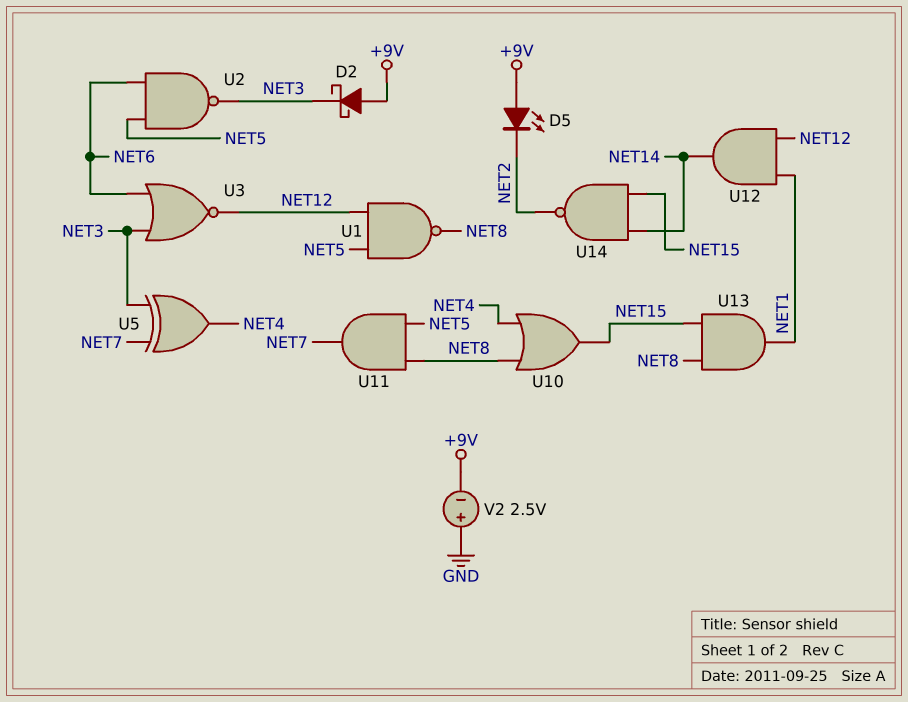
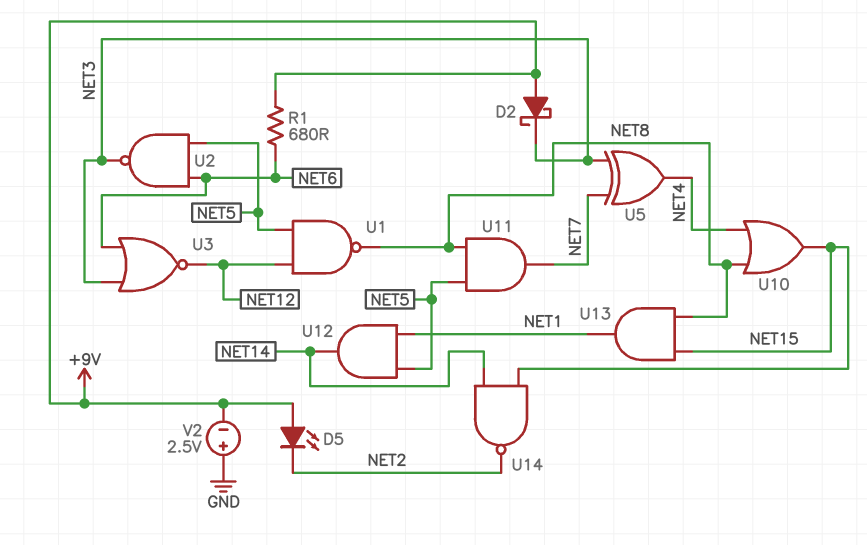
R1: none -> 680 (+9V, NET6)
U12: AND (in NET1, in NET12, out NET14) -> AND (in NET1, in NET5, out NET14)

